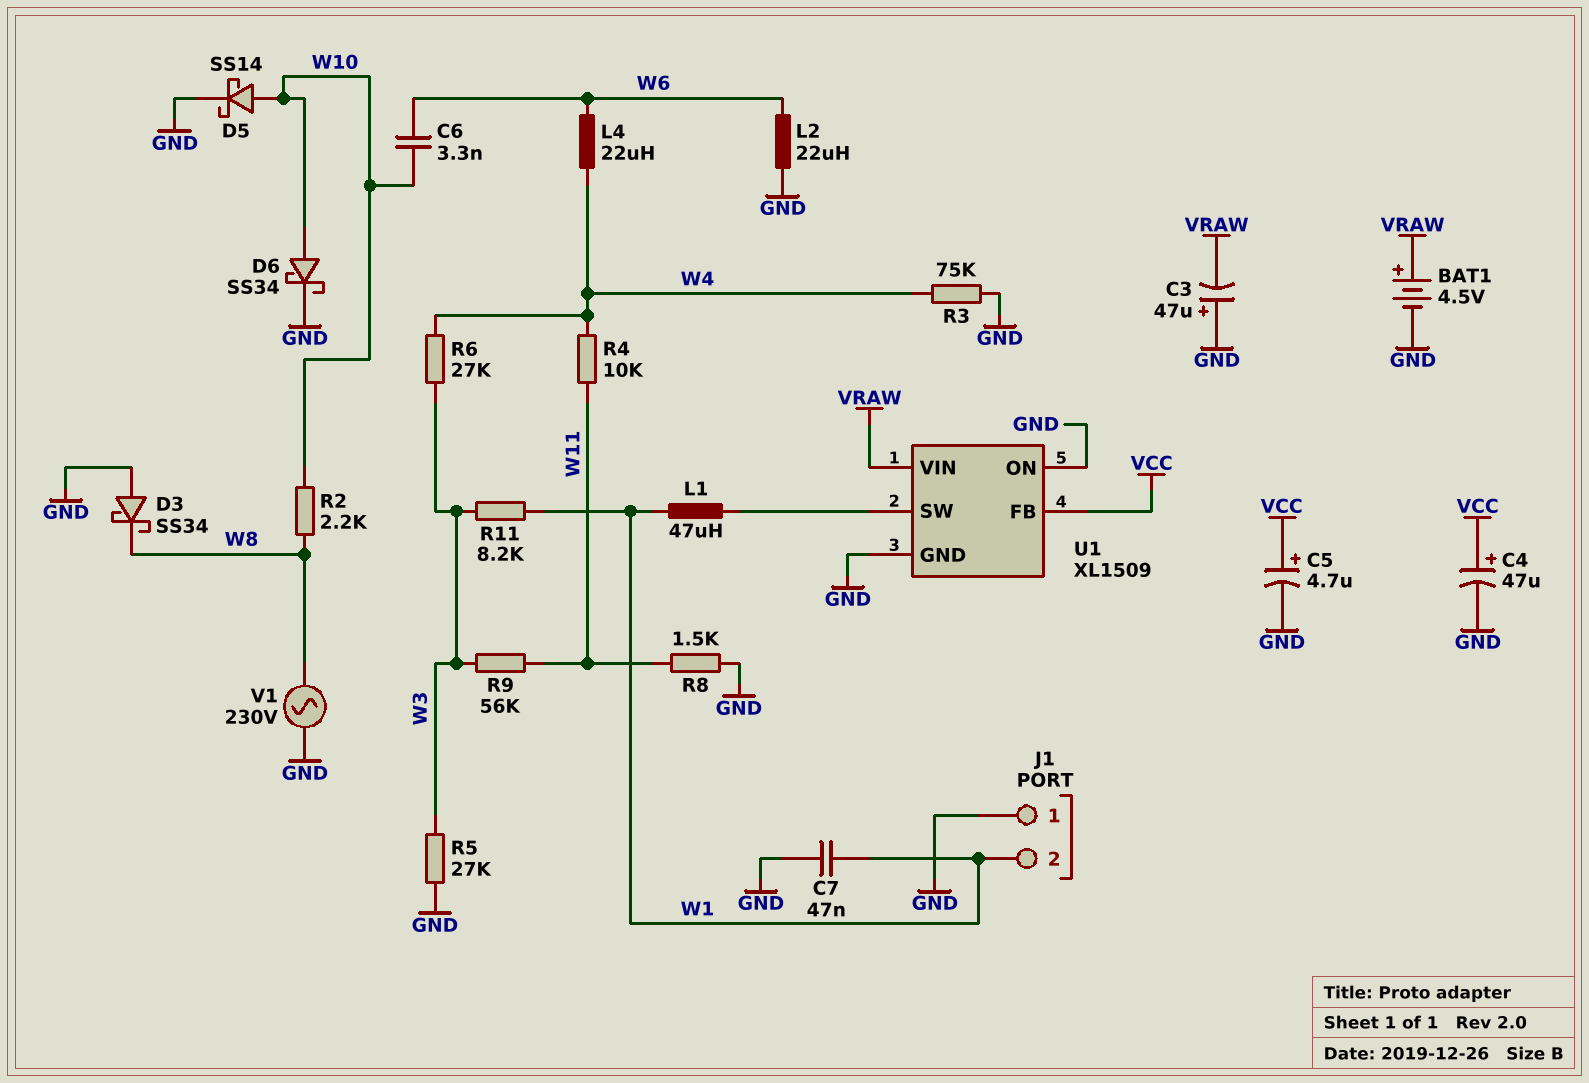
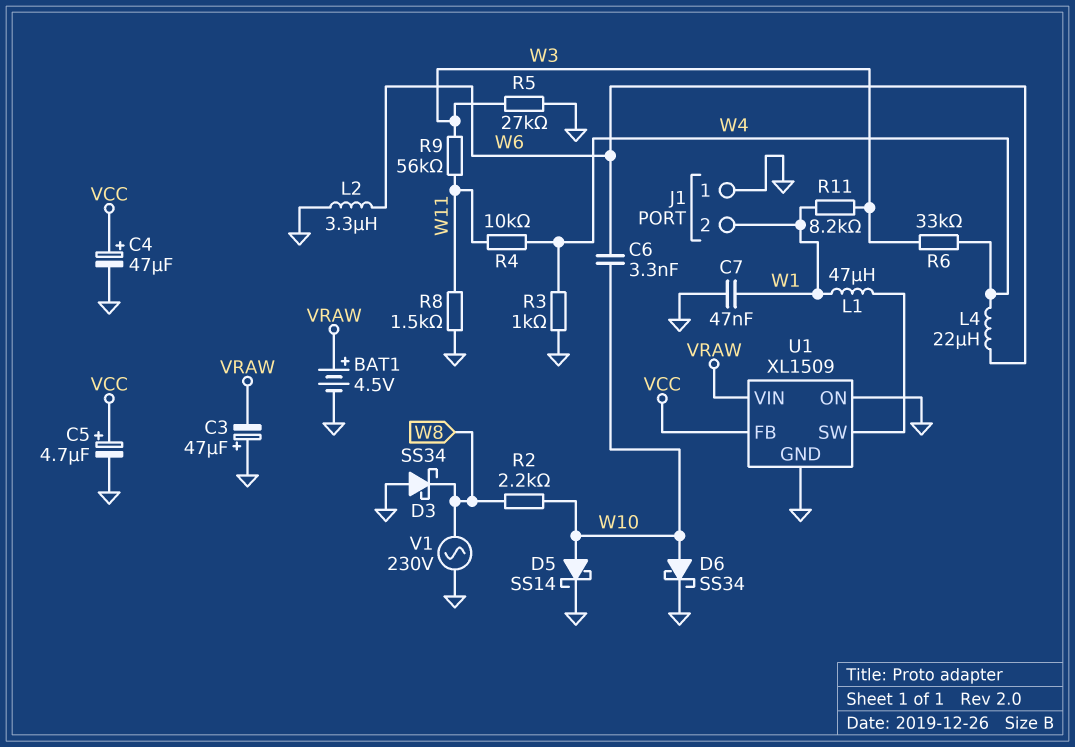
L2: 22uH (GND, W6) -> 3.3uH (GND, W6)
R3: 75k (GND, W4) -> 1k (GND, W4)
R6: 27k (W3, W4) -> 33k (W3, W4)

